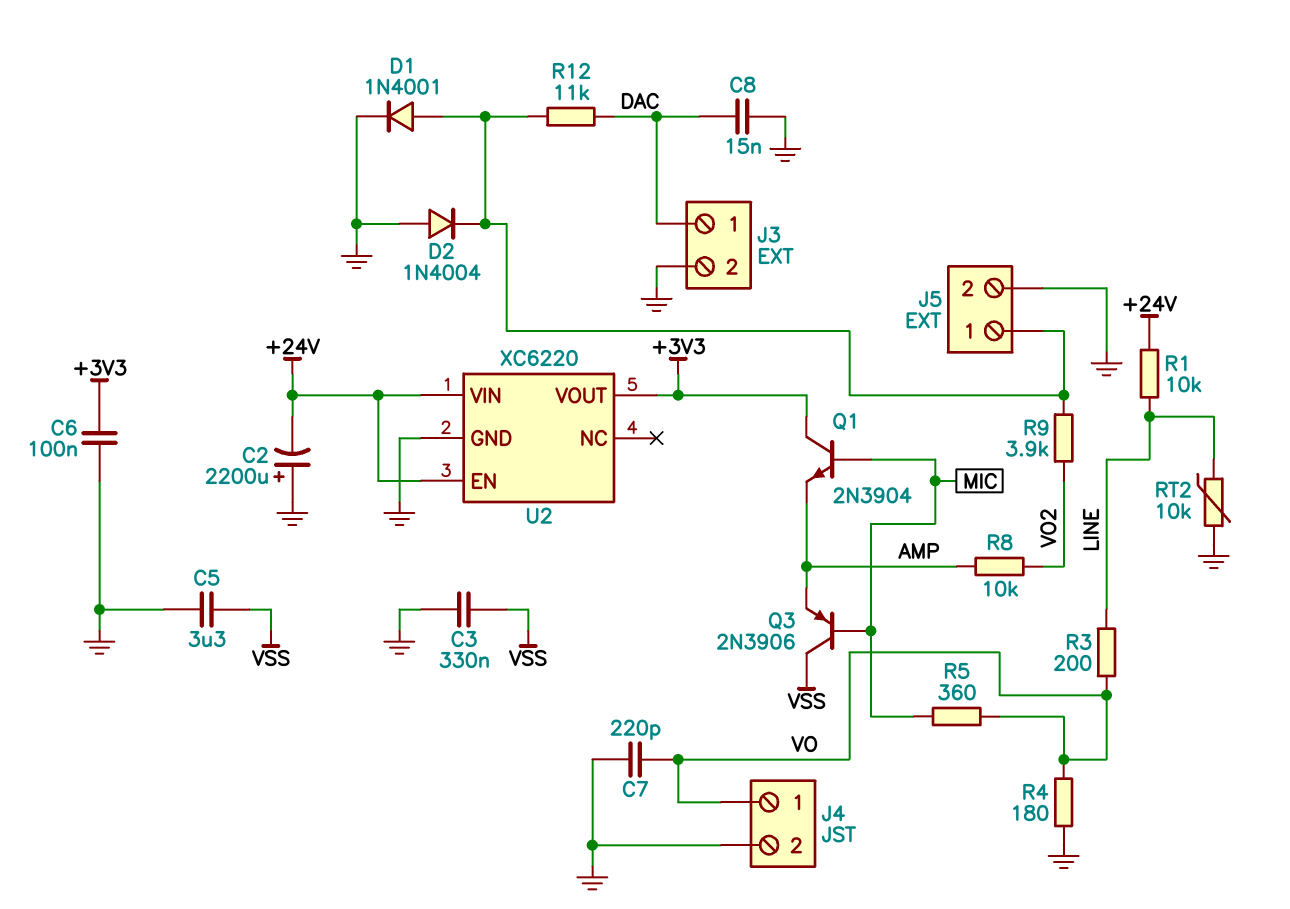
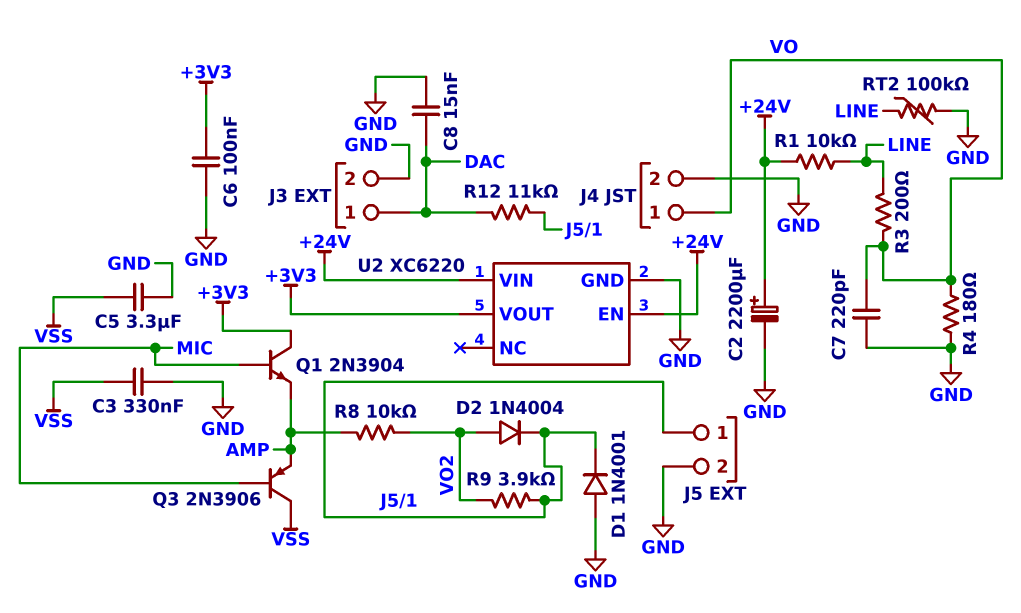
C2: 2200uF (plus GND, minus +24V) -> 2200uF (plus +24V, minus GND)
D1: diode 1N4001 (A J5/1, K GND) -> diode 1N4001 (A GND, K J5/1)
D2: diode 1N4004 (A GND, K J5/1) -> diode 1N4004 (A VO2, K J5/1)
R5: 360 (MIC, VO) -> none
RT2: 10k (GND, LINE) -> 100k (GND, LINE)

